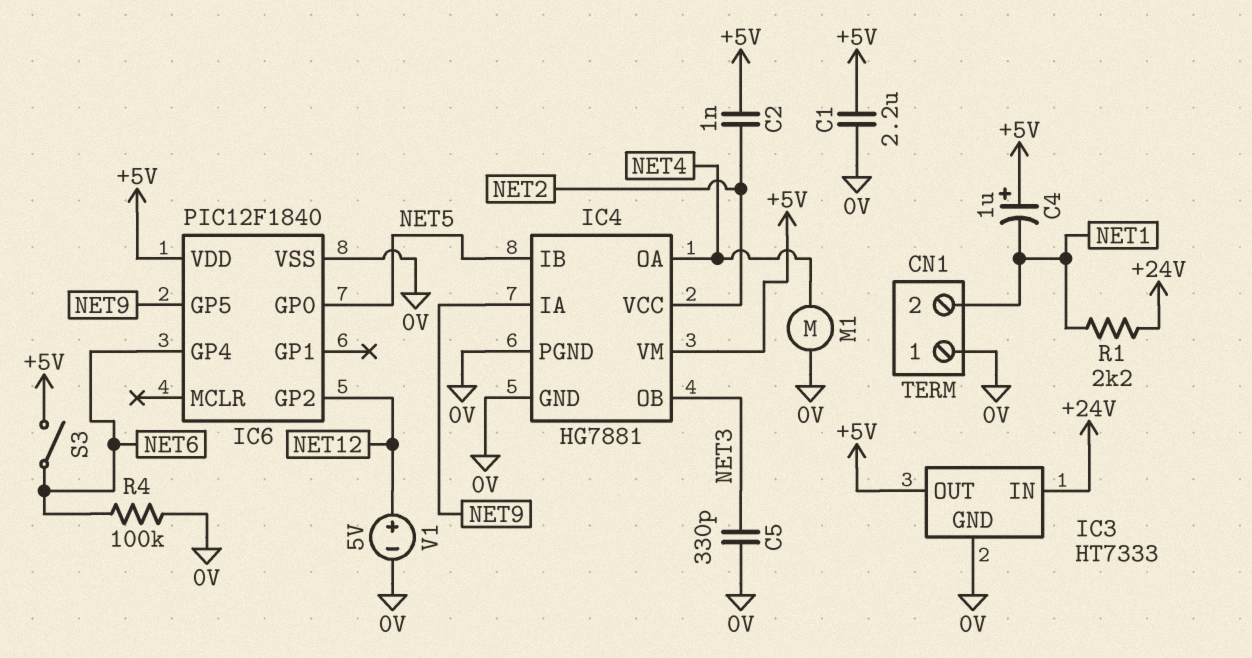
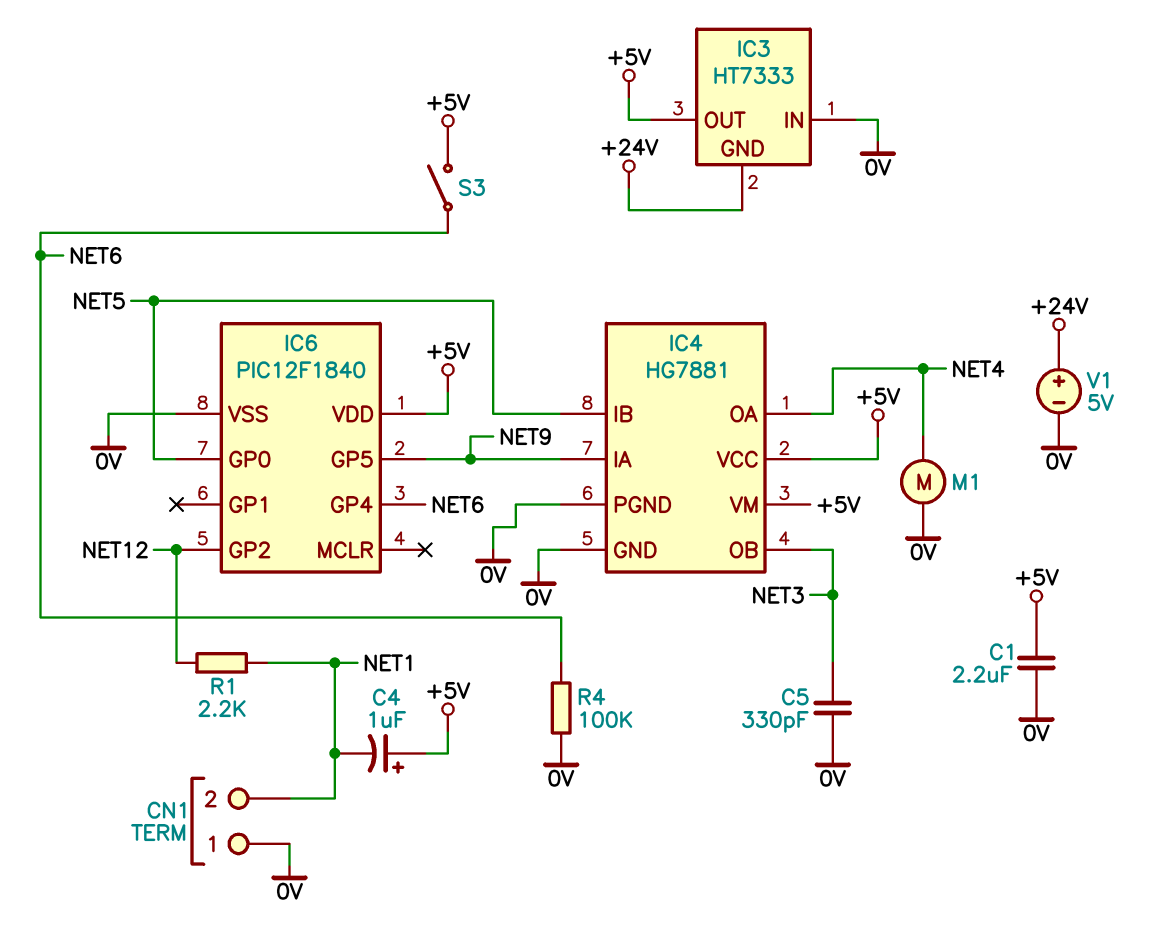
C2: 1nF (+5V, NET2) -> none
IC3 pin GND: 0V -> +24V
IC3 pin IN: +24V -> 0V
IC4 pin VCC: NET2 -> +5V
R1: 2.2k (+24V, NET1) -> 2.2k (NET1, NET12)
V1: 5V (plus NET12, minus 0V) -> 5V (plus +24V, minus 0V)

